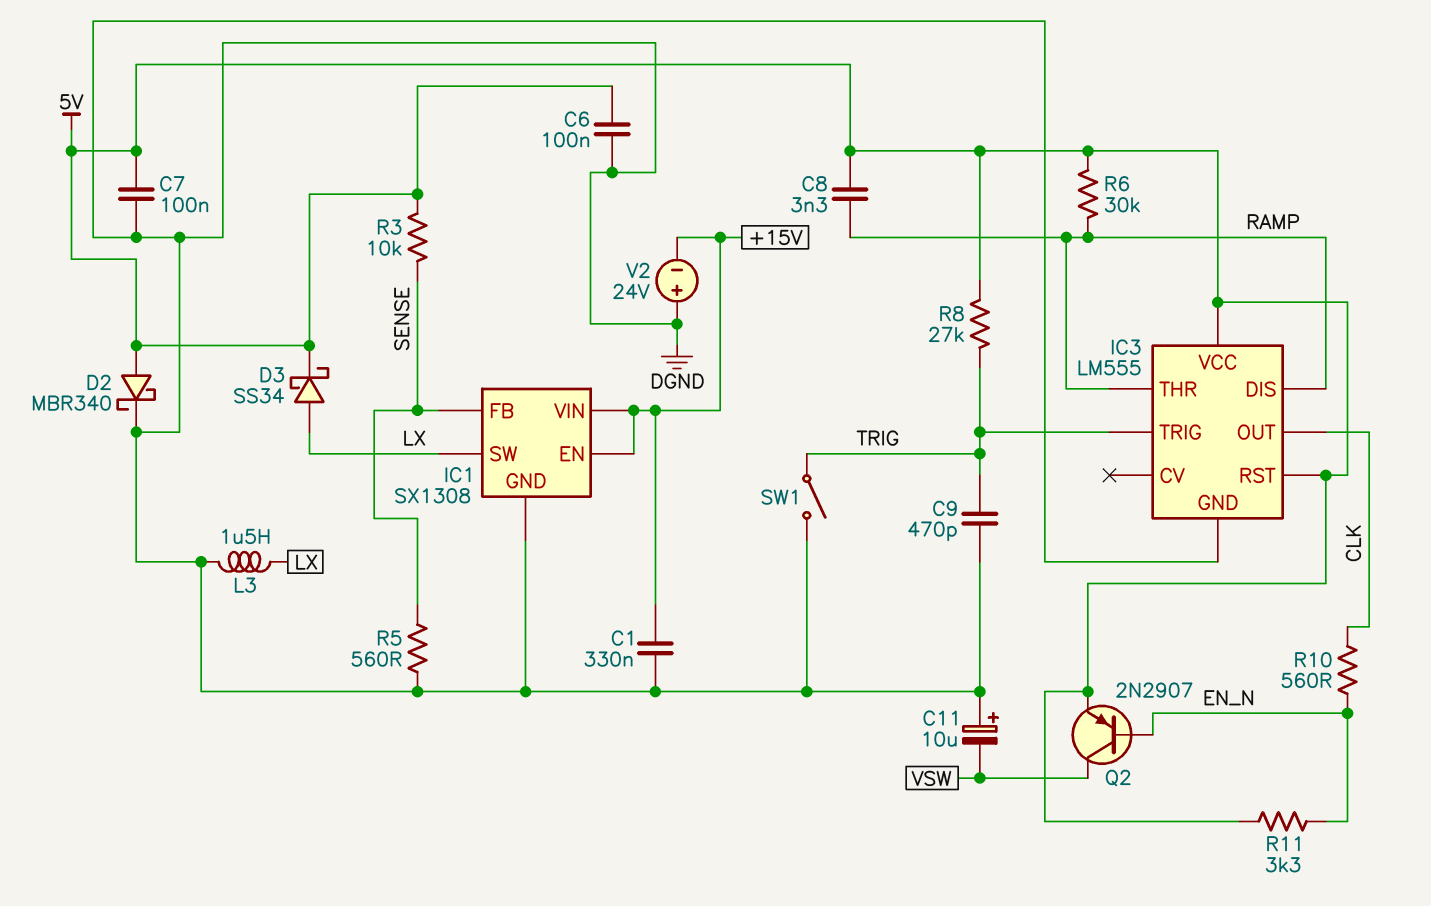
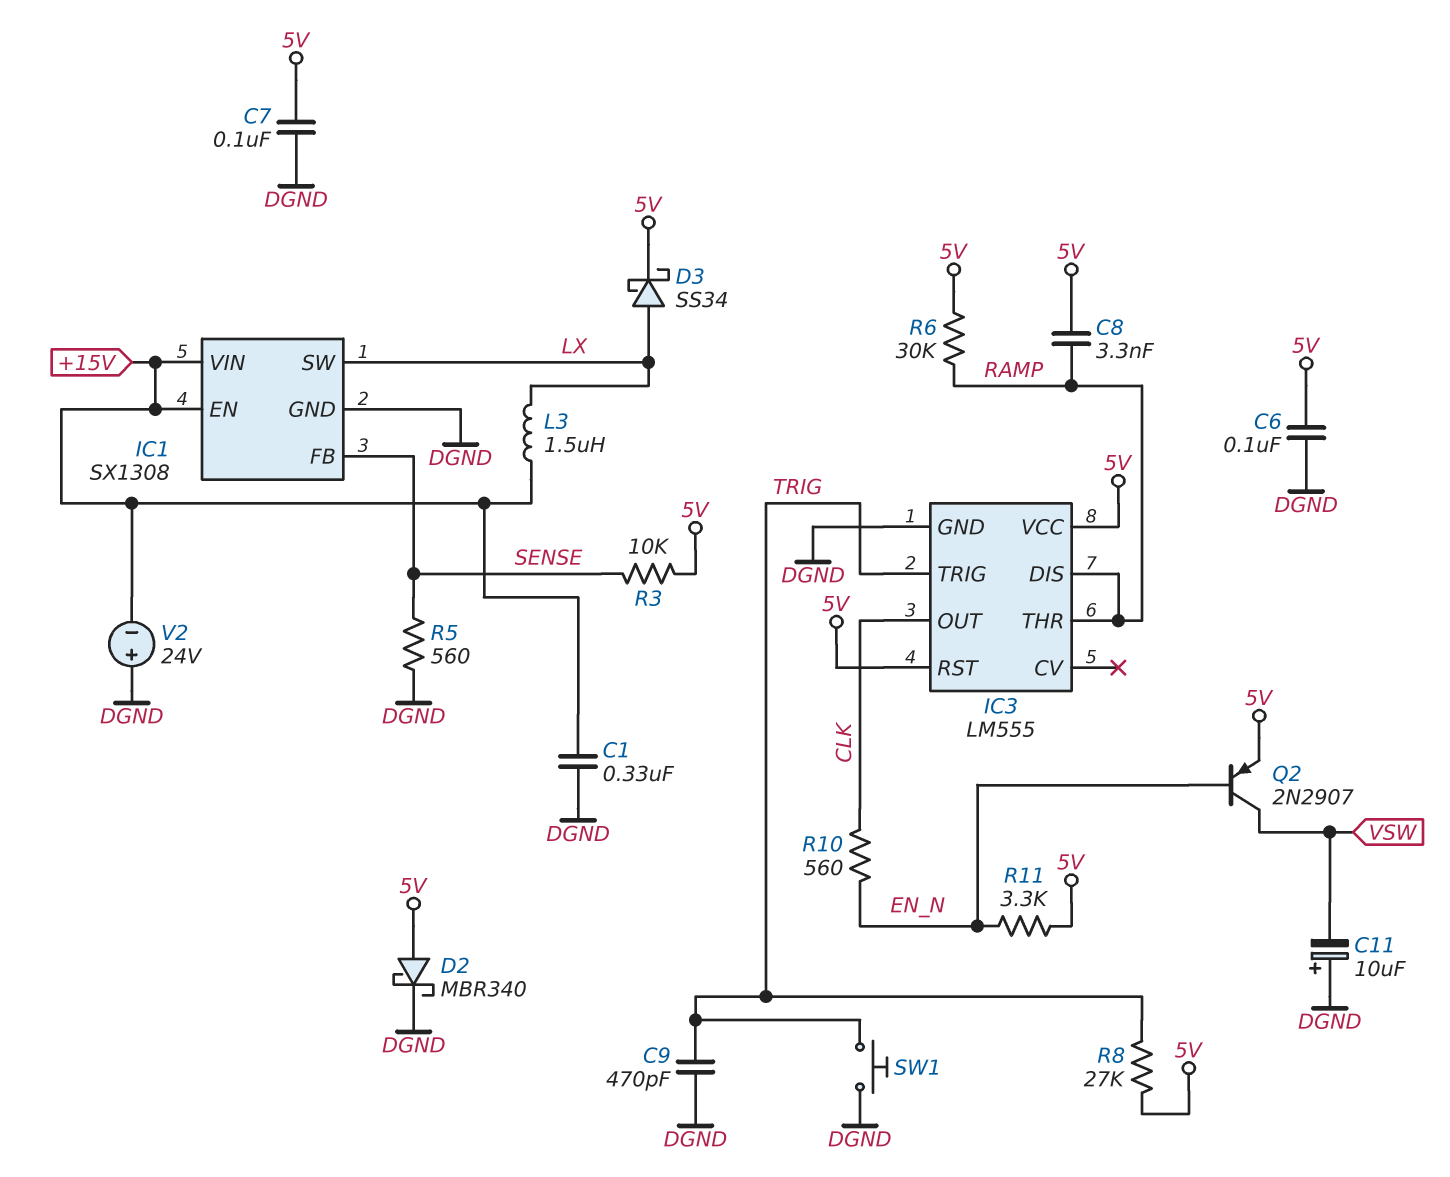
L3: 1.5uH (DGND, LX) -> 1.5uH (+15V, LX)
SW1: switch (DGND, TRIG) -> button (DGND, TRIG)

